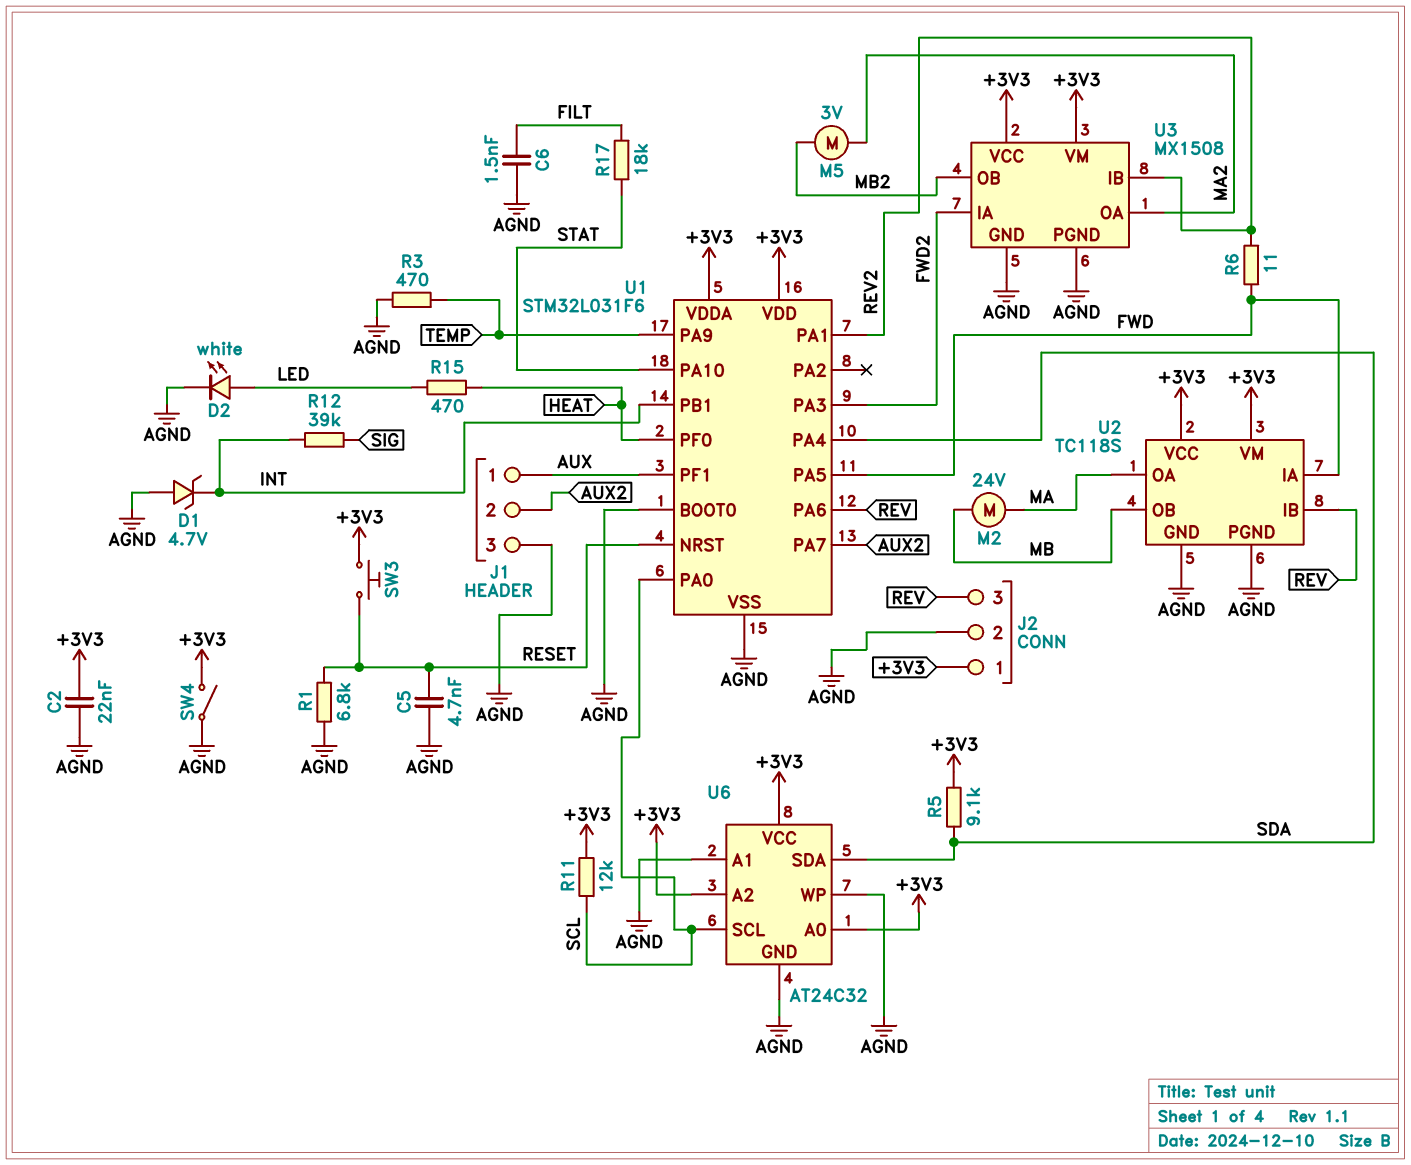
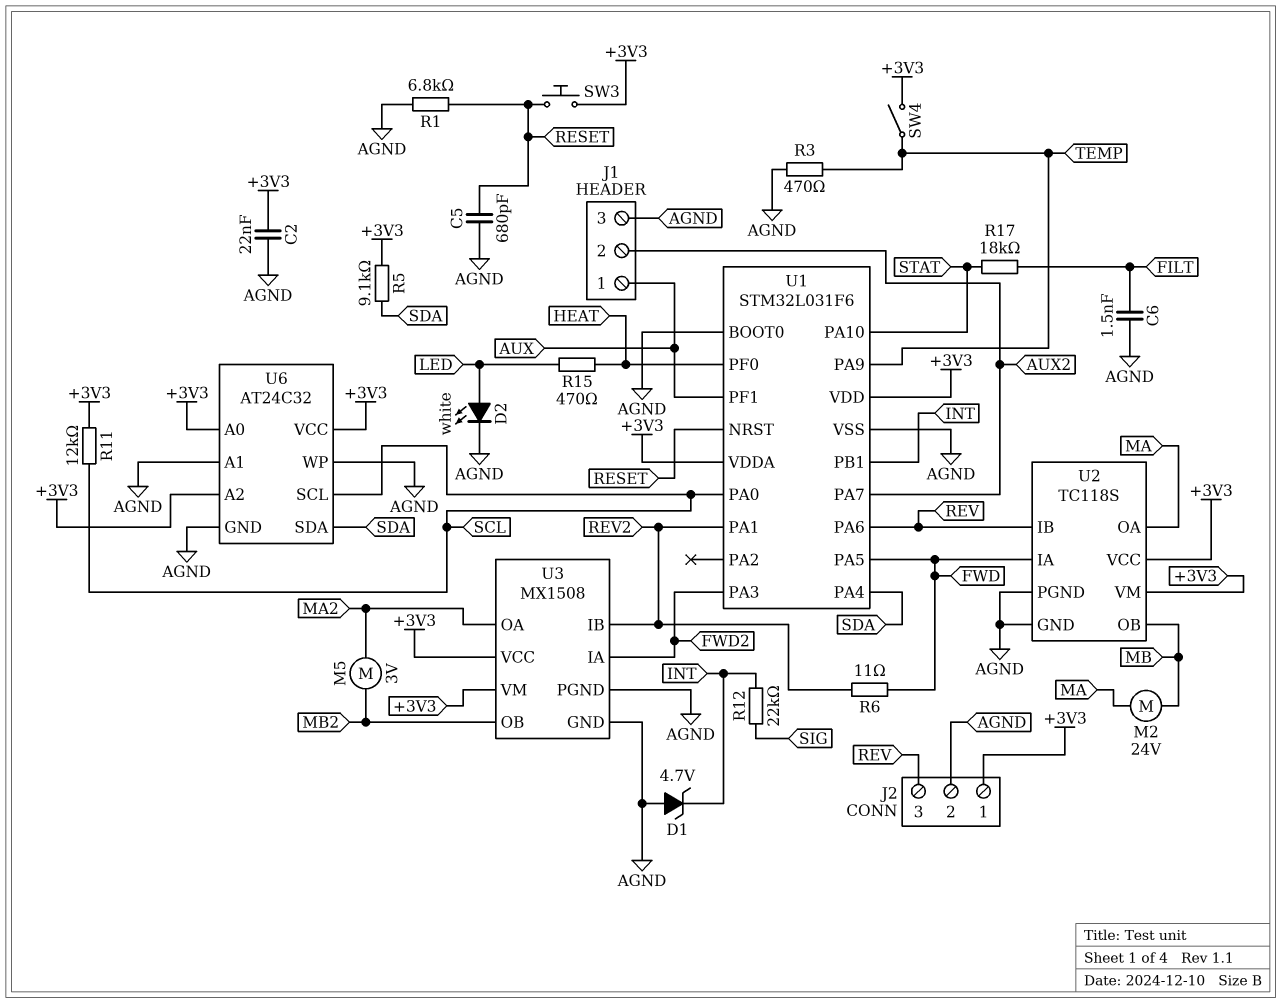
C5: 4.7nF (AGND, RESET) -> 680pF (AGND, RESET)
R12: 39k (INT, SIG) -> 22k (INT, SIG)
SW4: switch (+3V3, AGND) -> switch (+3V3, TEMP)

